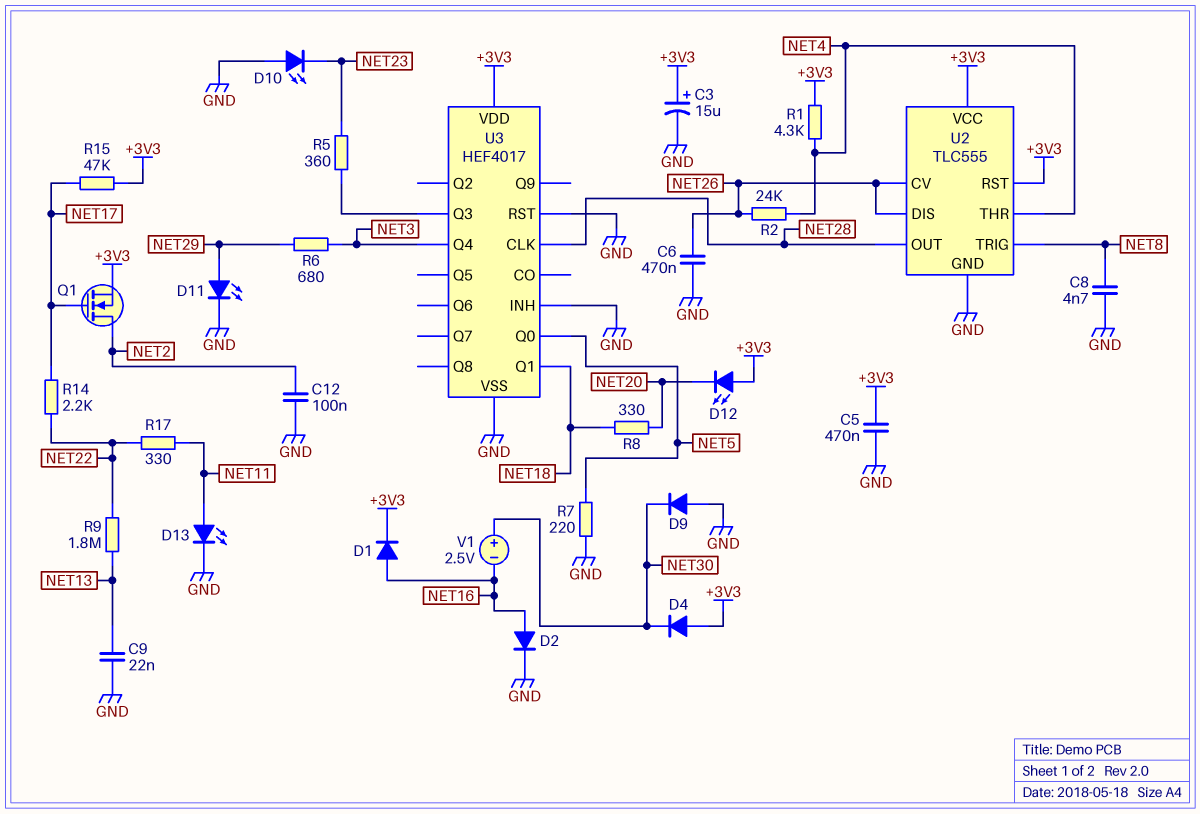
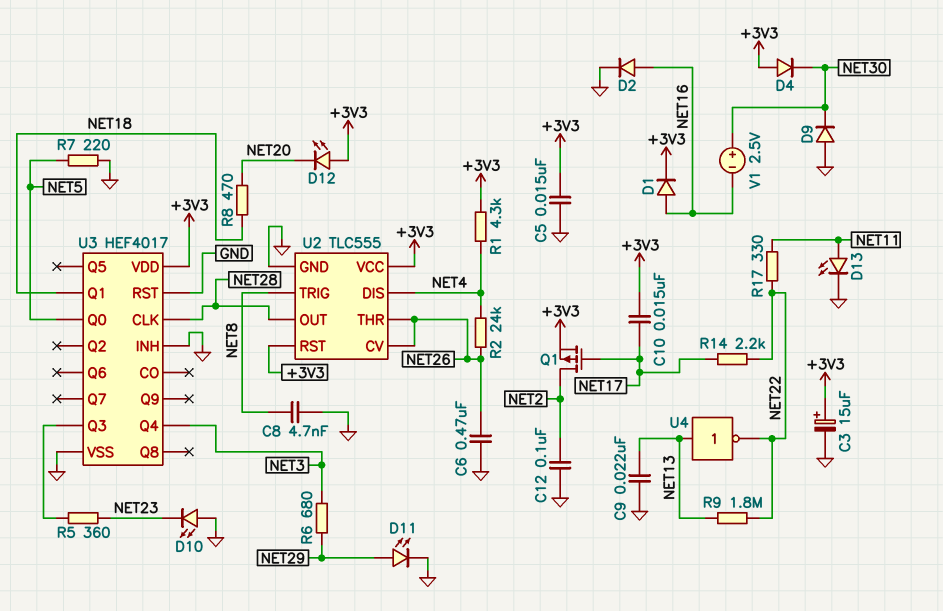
C5: 470nF (+3V3, GND) -> 15nF (+3V3, GND)
C10: none -> 15nF (+3V3, NET17)
Q1: NMOS (G NET17, D NET2, S +3V3) -> PMOS (G NET17, D NET2, S +3V3)
R8: 330 (NET18, NET20) -> 470 (NET18, NET20)
R15: 47k (+3V3, NET17) -> none
U2 pin DIS: NET26 -> NET4
U2 pin THR: NET4 -> NET26
U4: none -> NOT (in NET13, out NET22)

